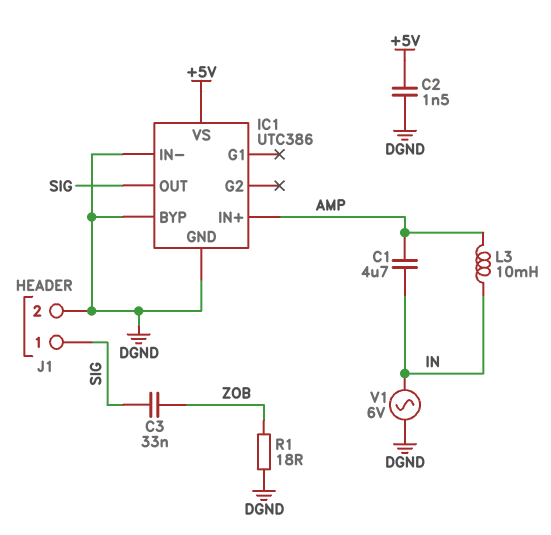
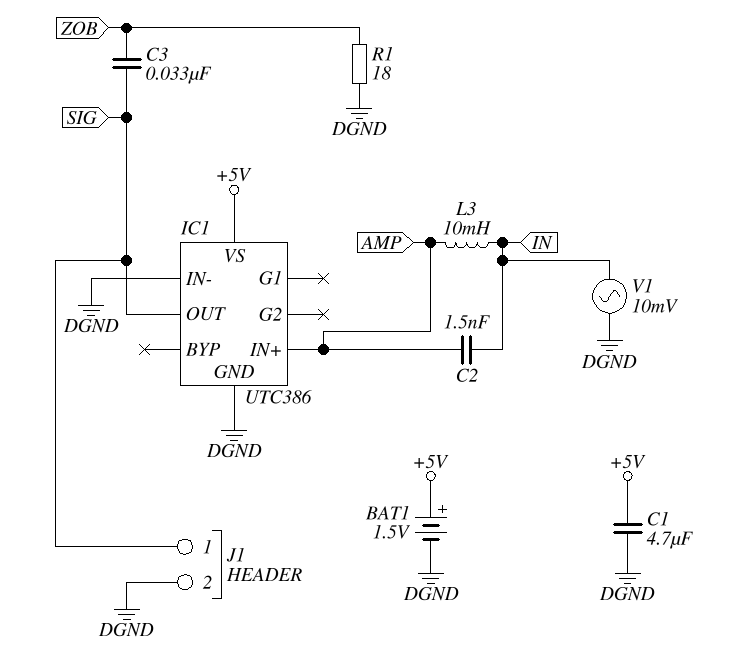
BAT1: none -> 1.5V (plus +5V, minus DGND)
C1: 4.7uF (AMP, IN) -> 4.7uF (+5V, DGND)
C2: 1.5nF (+5V, DGND) -> 1.5nF (AMP, IN)
IC1 pin BYP: DGND -> none
V1: AC 6V (DGND, IN) -> AC 10mV (DGND, IN)

